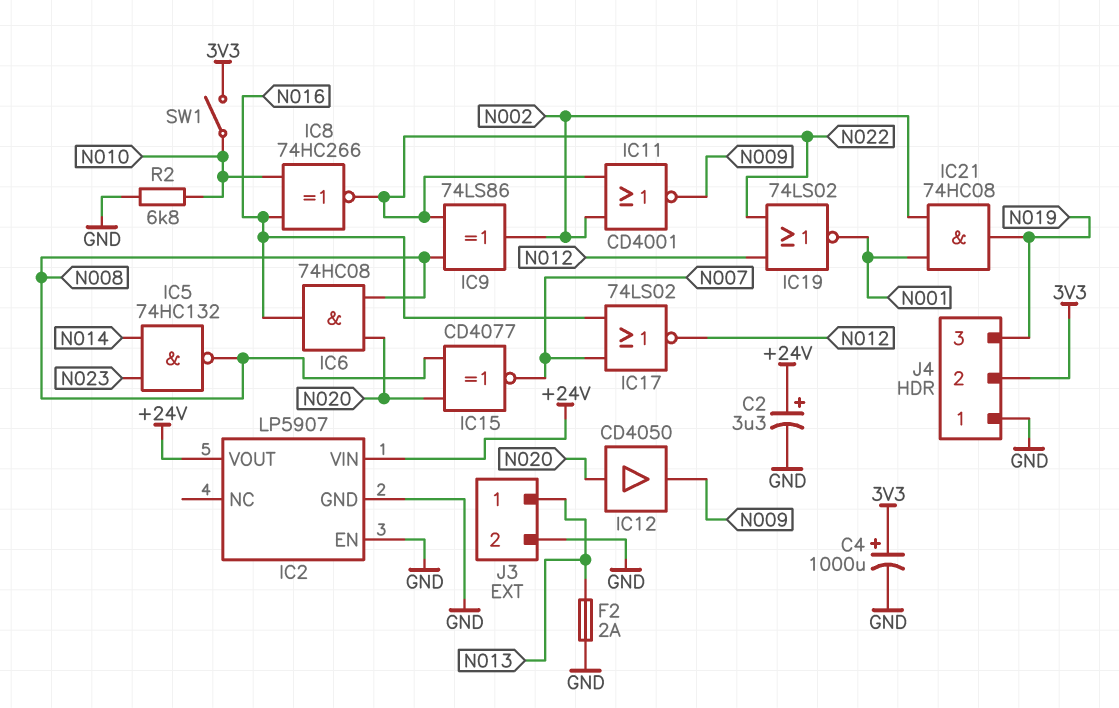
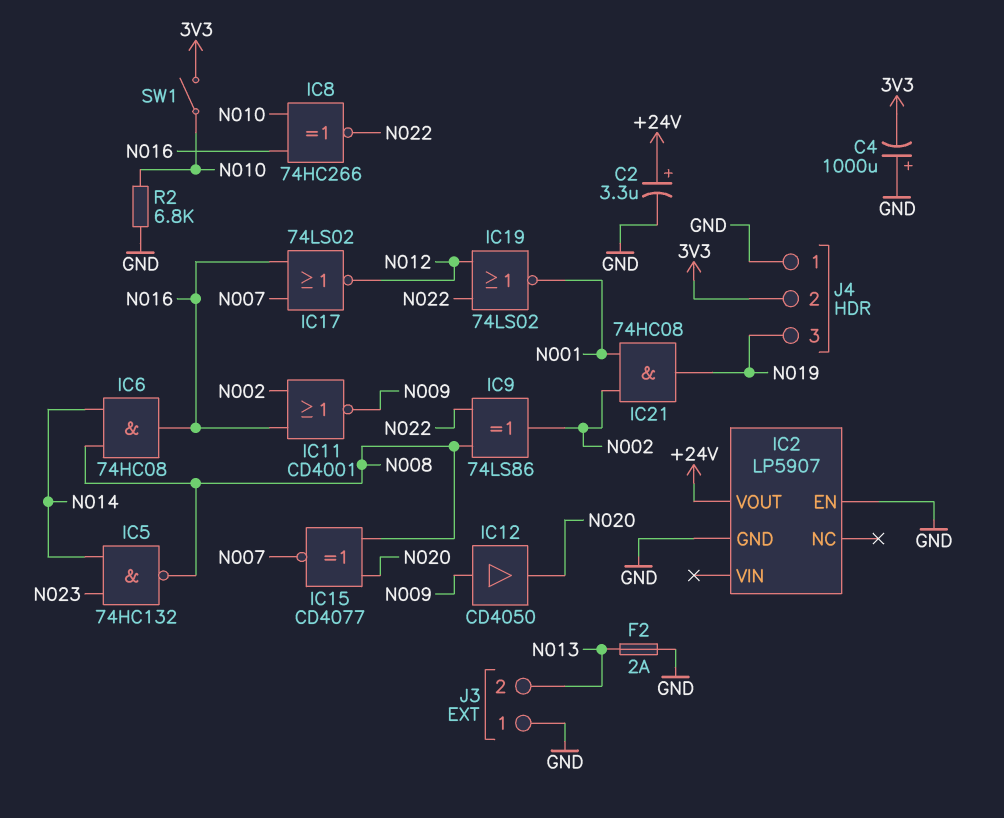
C4: 1000uF (plus 3V3, minus GND) -> 1000uF (plus GND, minus 3V3)
IC2 pin VIN: +24V -> none
IC6: AND 74HC08 (in N008, in N020, out N016) -> AND 74HC08 (in N008, in N014, out N016)
IC11: NOR CD4001 (in N002, in N022, out N009) -> NOR CD4001 (in N002, in N016, out N009)
IC12: buffer CD4050 (in N020, out N009) -> buffer CD4050 (in N009, out N020)
J3 pin 1: N013 -> GND
J3 pin 2: GND -> N013

